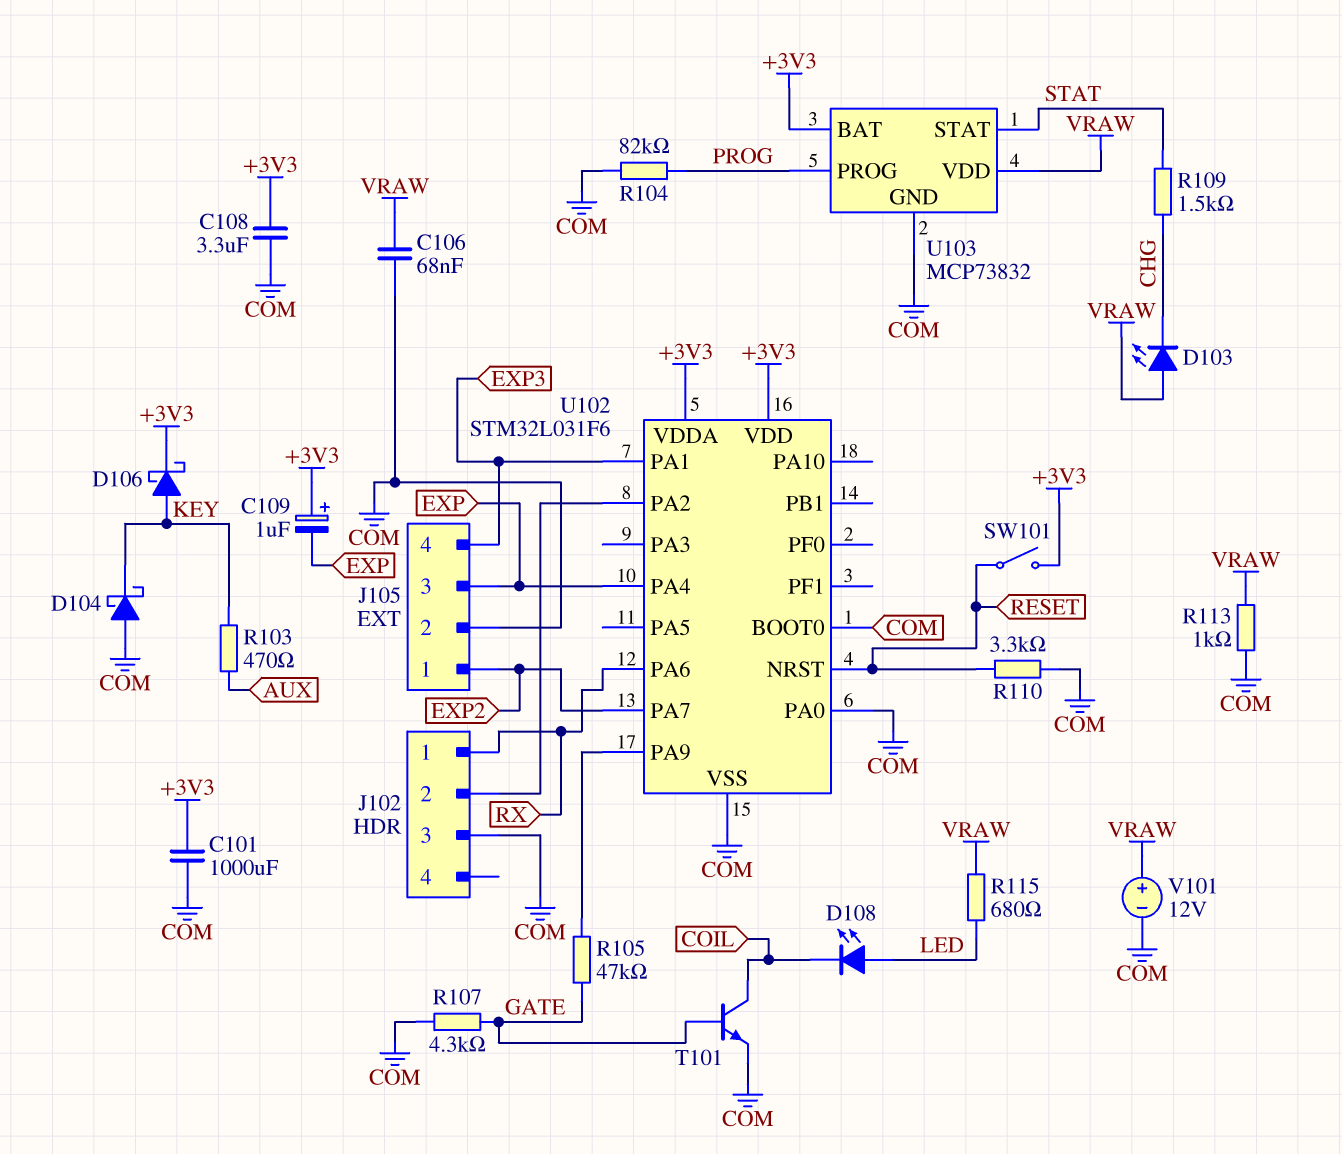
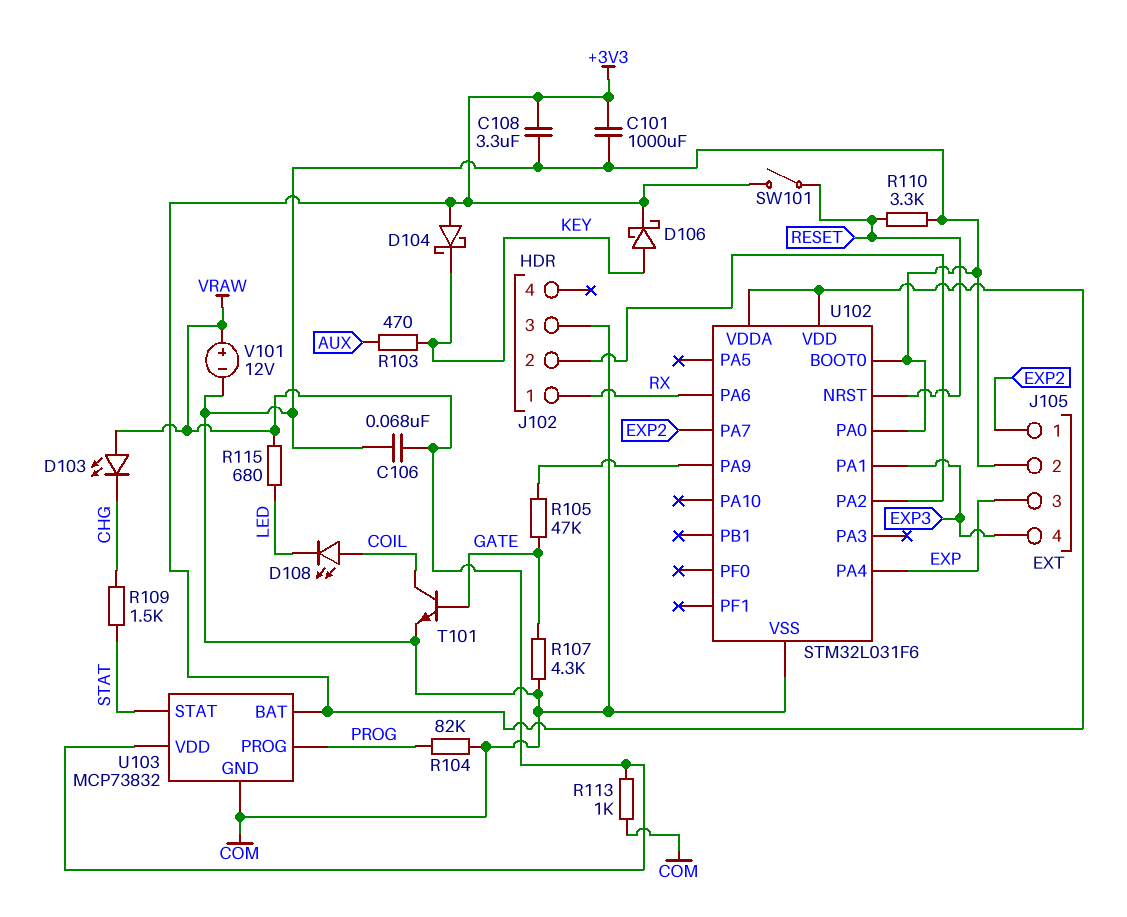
C109: 1uF (plus +3V3, minus EXP) -> none
D104: schottky (A COM, K KEY) -> schottky (A +3V3, K KEY)
D108: LED (A LED, K COIL) -> LED (A COIL, K LED)

